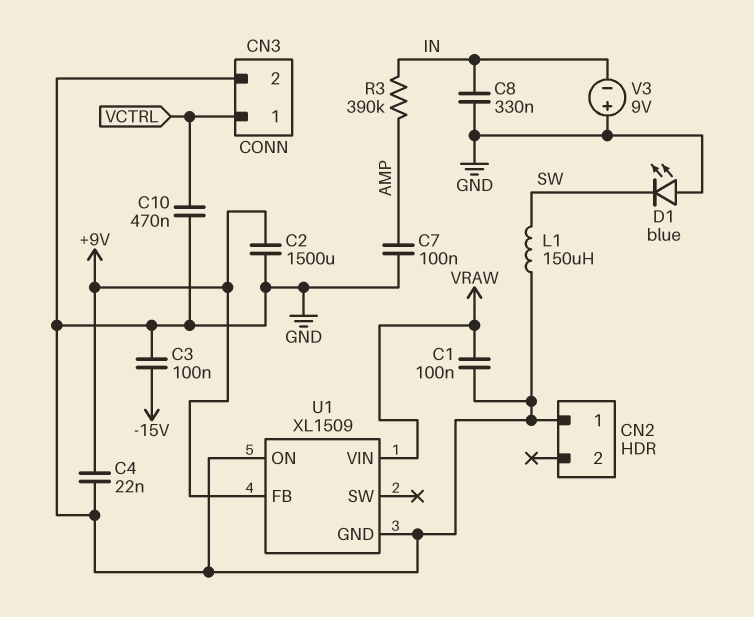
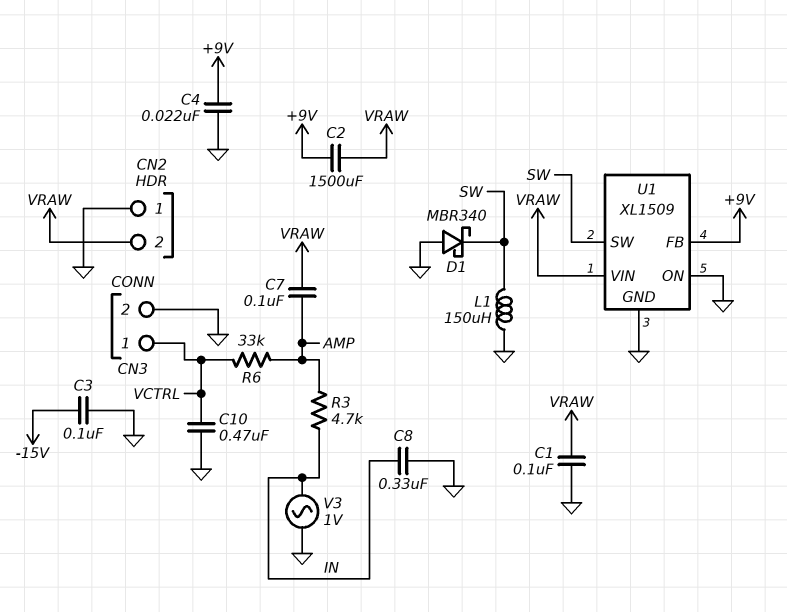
C2: 1500uF (+9V, GND) -> 1500uF (+9V, VRAW)
C7: 100nF (AMP, GND) -> 100nF (AMP, VRAW)
CN2 pin 2: none -> VRAW
D1: LED blue (A GND, K SW) -> schottky MBR340 (A GND, K SW)
R3: 390k (AMP, IN) -> 4.7k (AMP, IN)
R6: none -> 33k (AMP, VCTRL)
U1 pin SW: none -> SW
V3: 9V (plus GND, minus IN) -> AC 1V (GND, IN)

